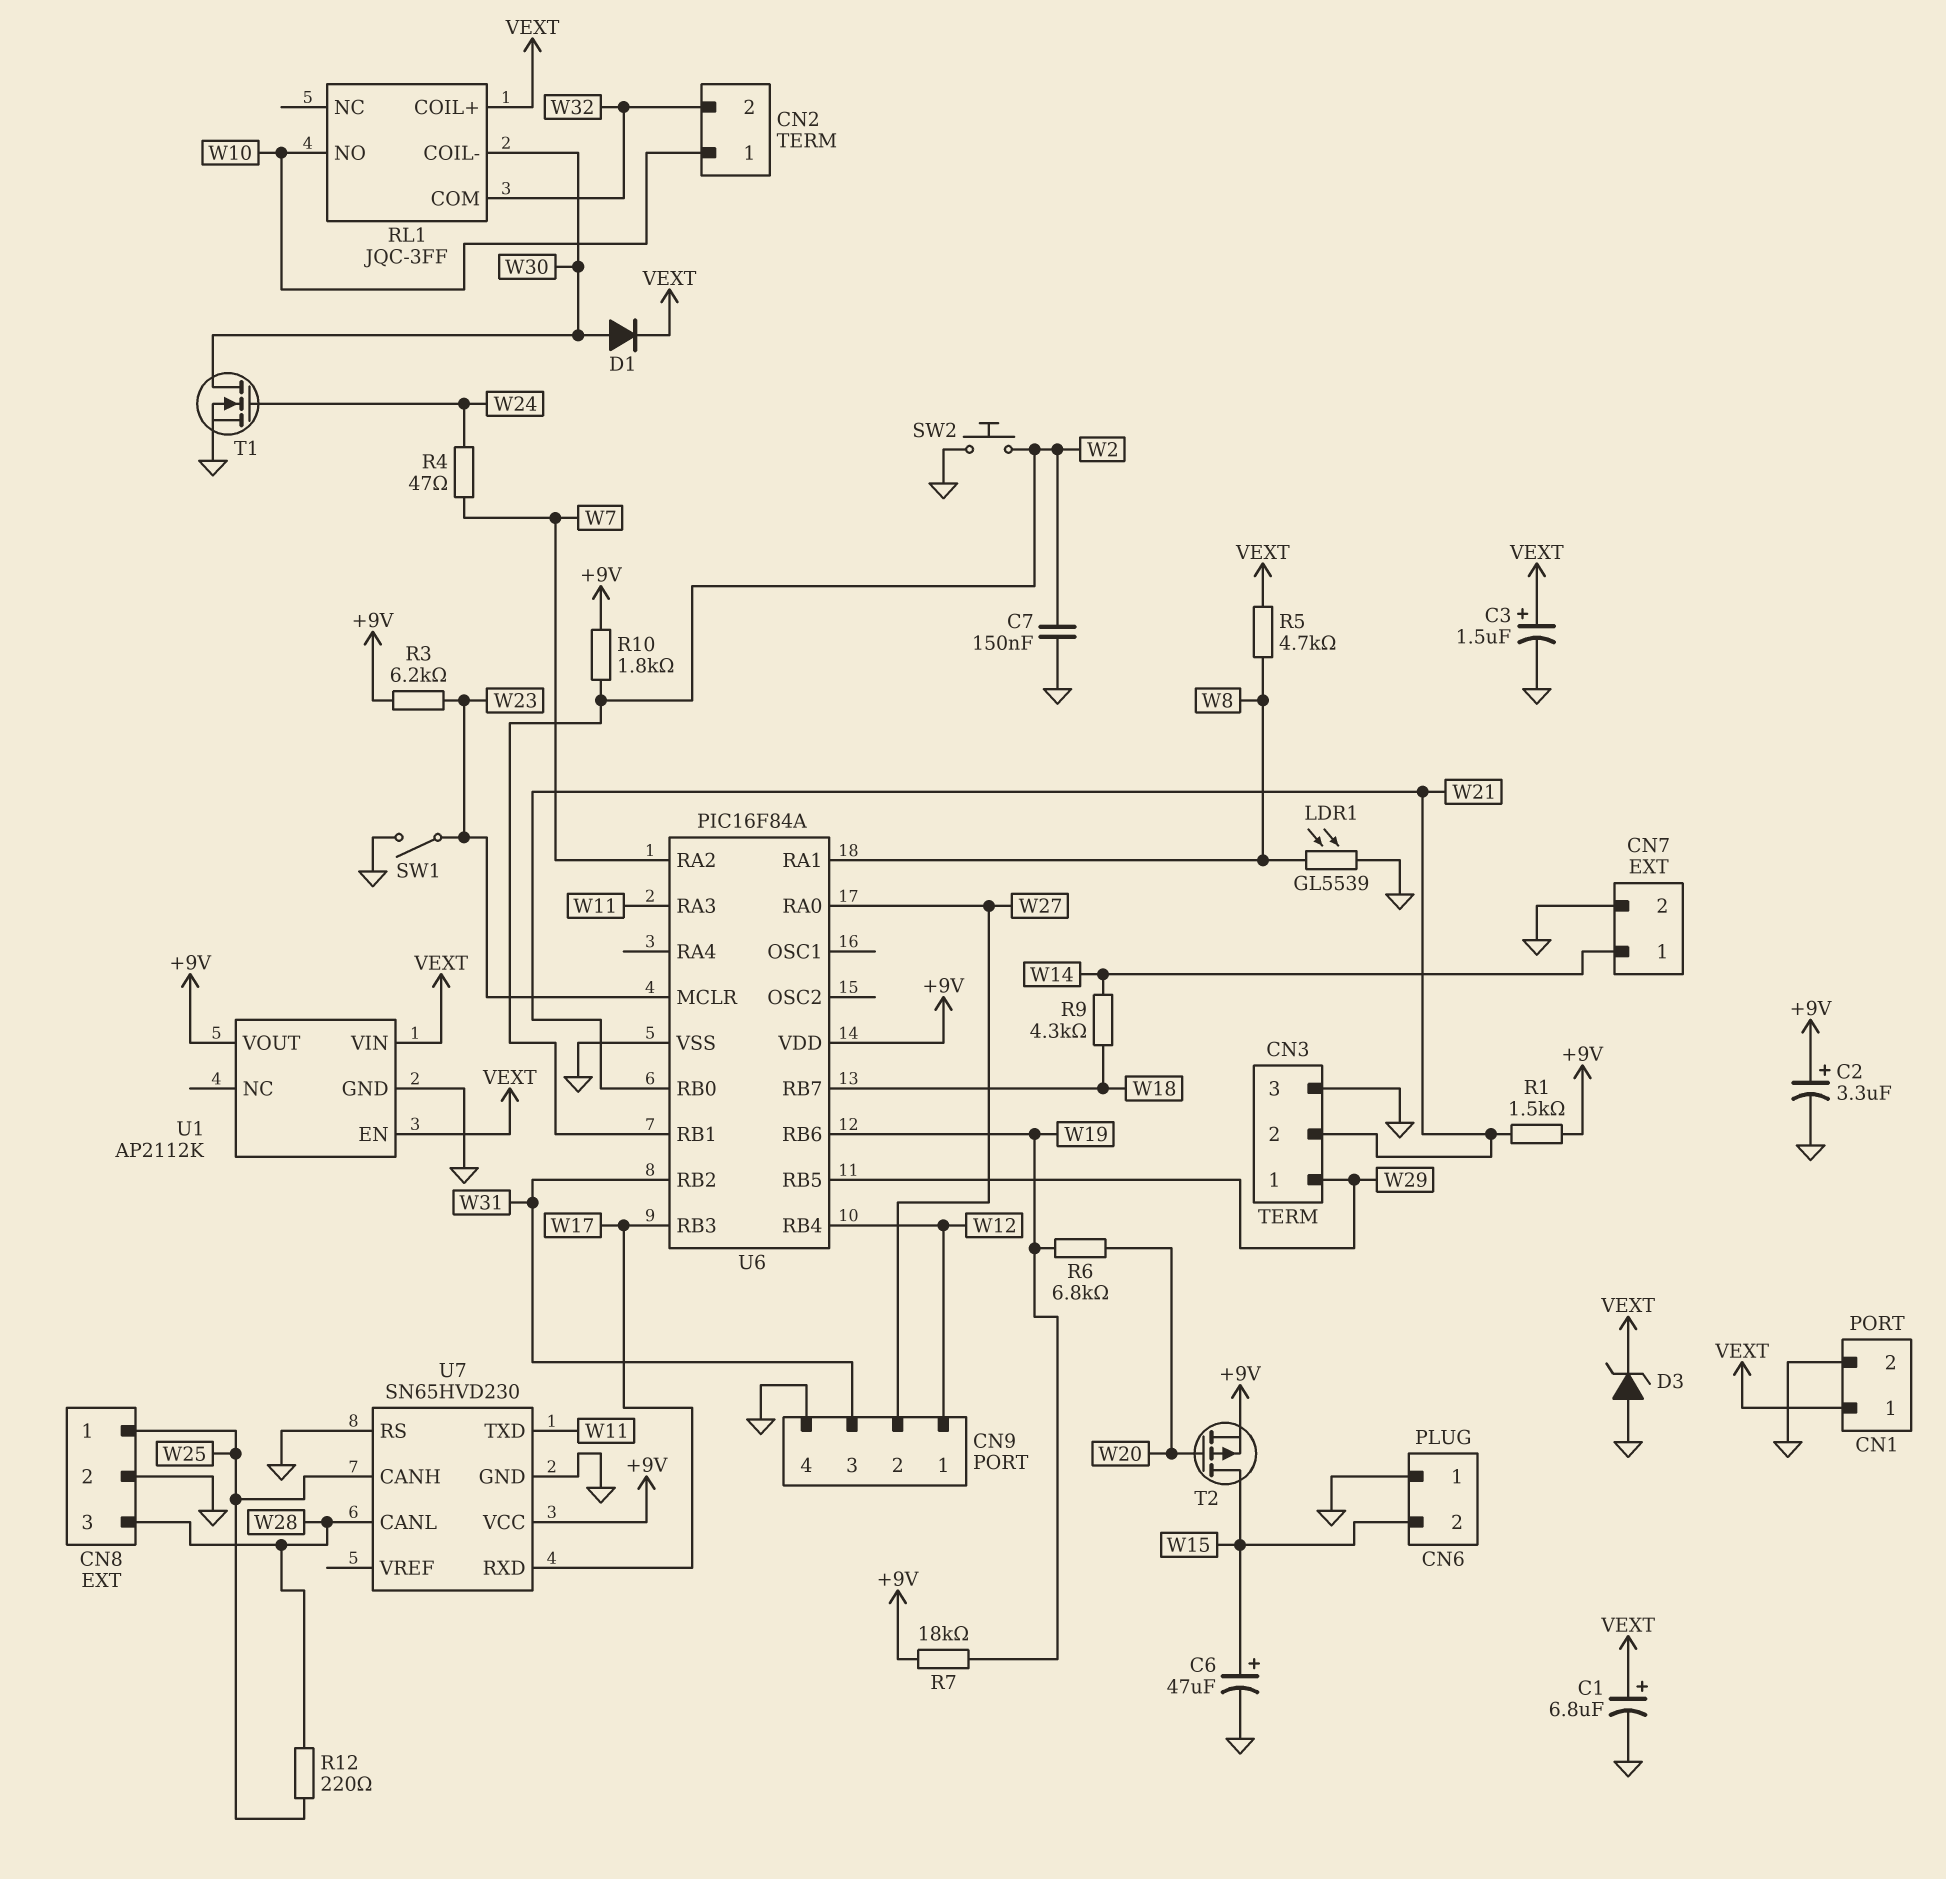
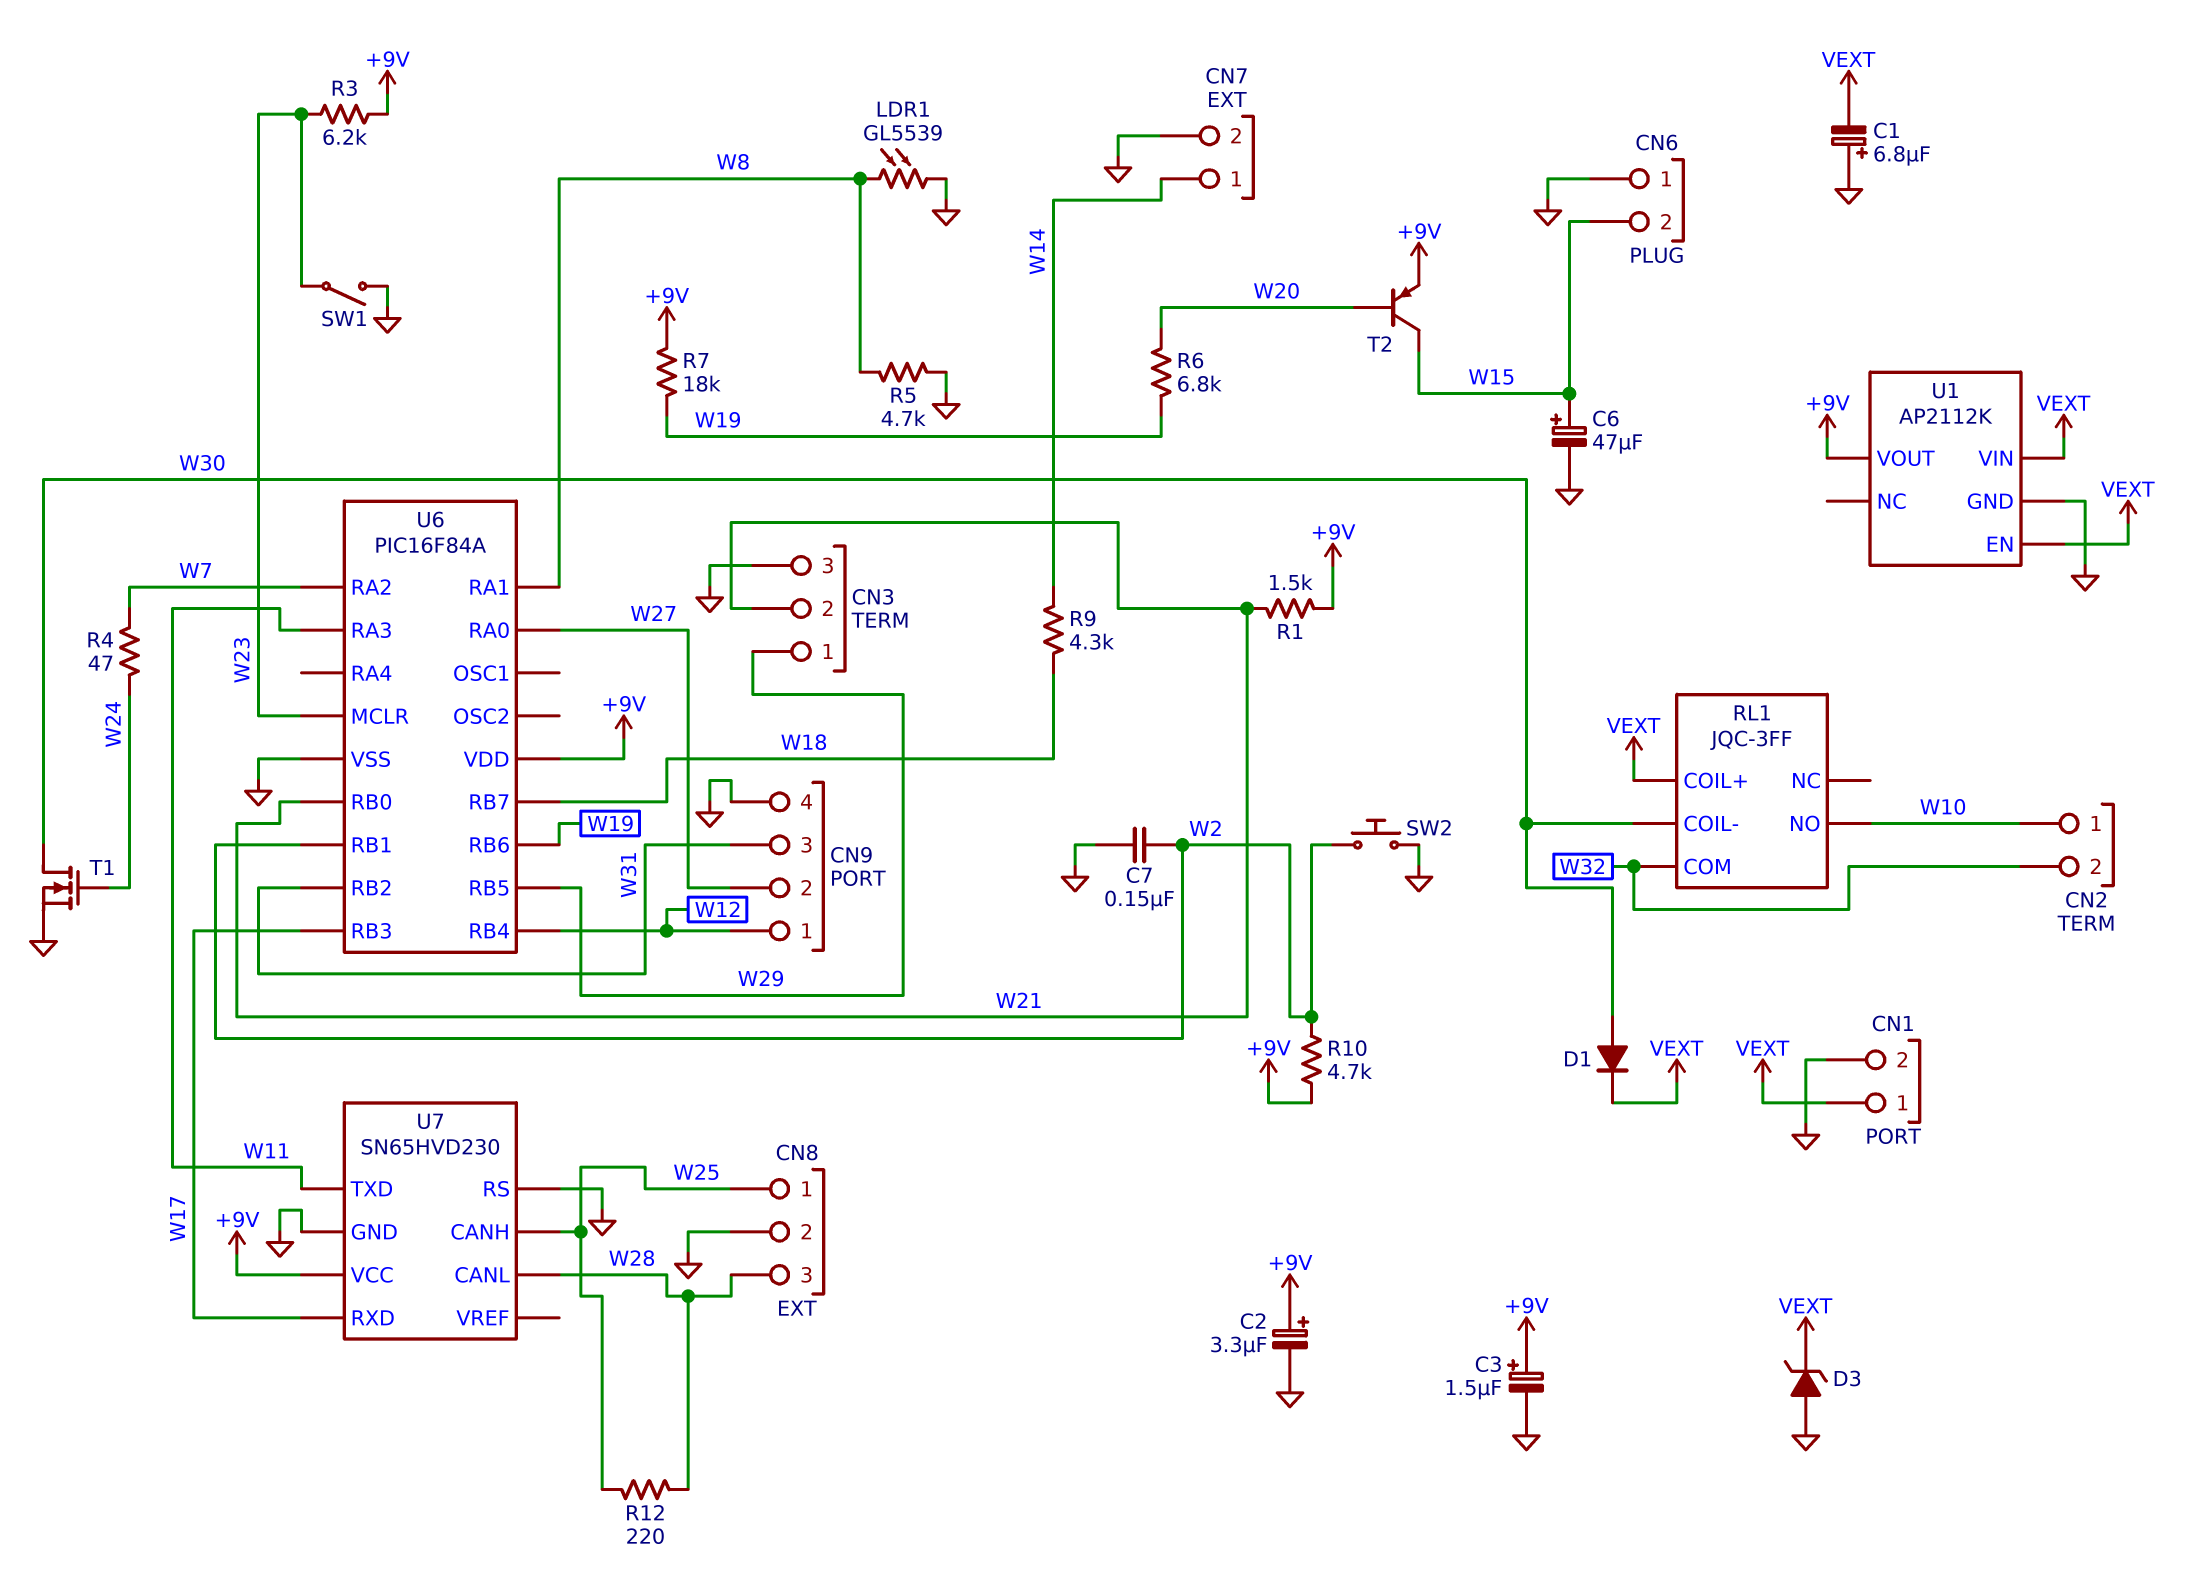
C1: 6.8uF (plus VEXT, minus GND) -> 6.8uF (plus GND, minus VEXT)
C3: 1.5uF (plus VEXT, minus GND) -> 1.5uF (plus +9V, minus GND)
R5: 4.7k (VEXT, W8) -> 4.7k (GND, W8)
R10: 1.8k (+9V, W2) -> 4.7k (+9V, W2)
T2: PMOS (G W20, D W15, S +9V) -> PNP (B W20, C W15, E +9V)

